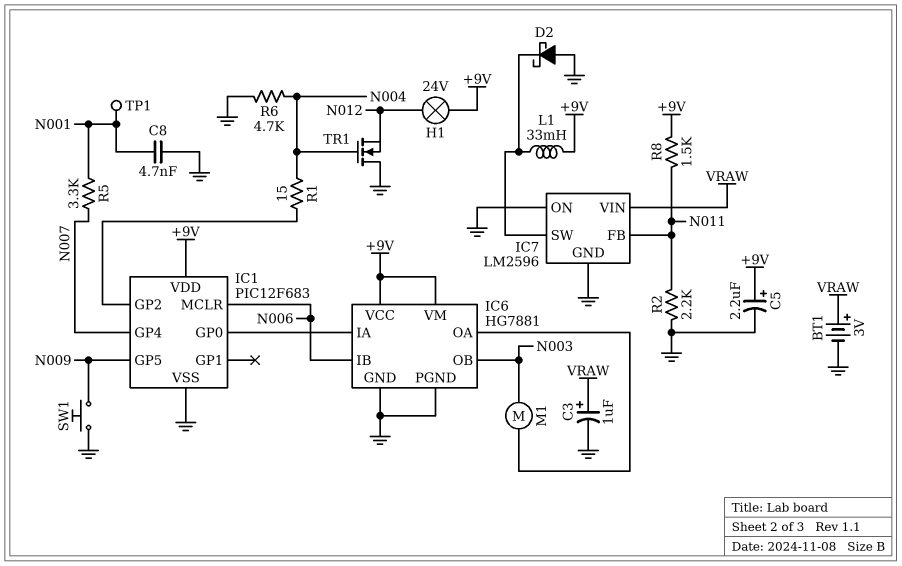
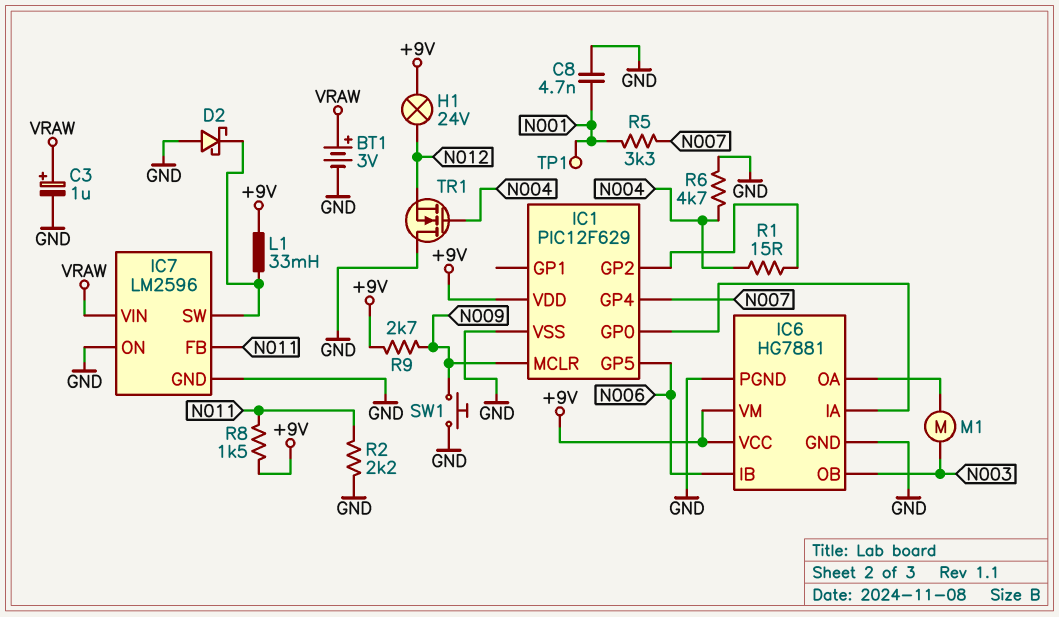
C5: 2.2uF (plus +9V, minus GND) -> none
IC1: PIC12F683 -> PIC12F629
IC1 pin GP5: N009 -> N006
IC1 pin MCLR: N006 -> N009
R9: none -> 2.7k (+9V, N009)

